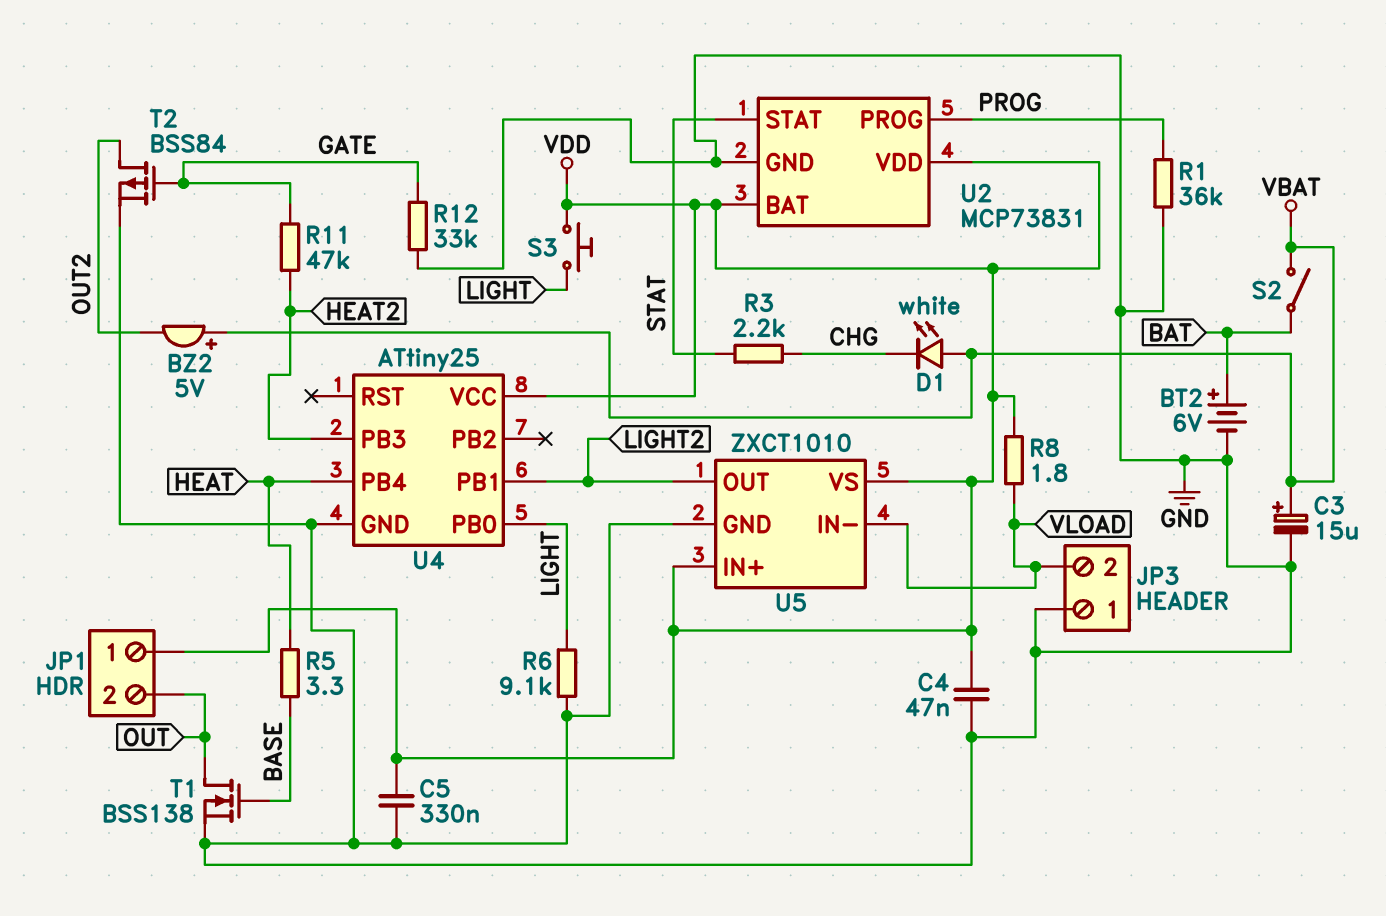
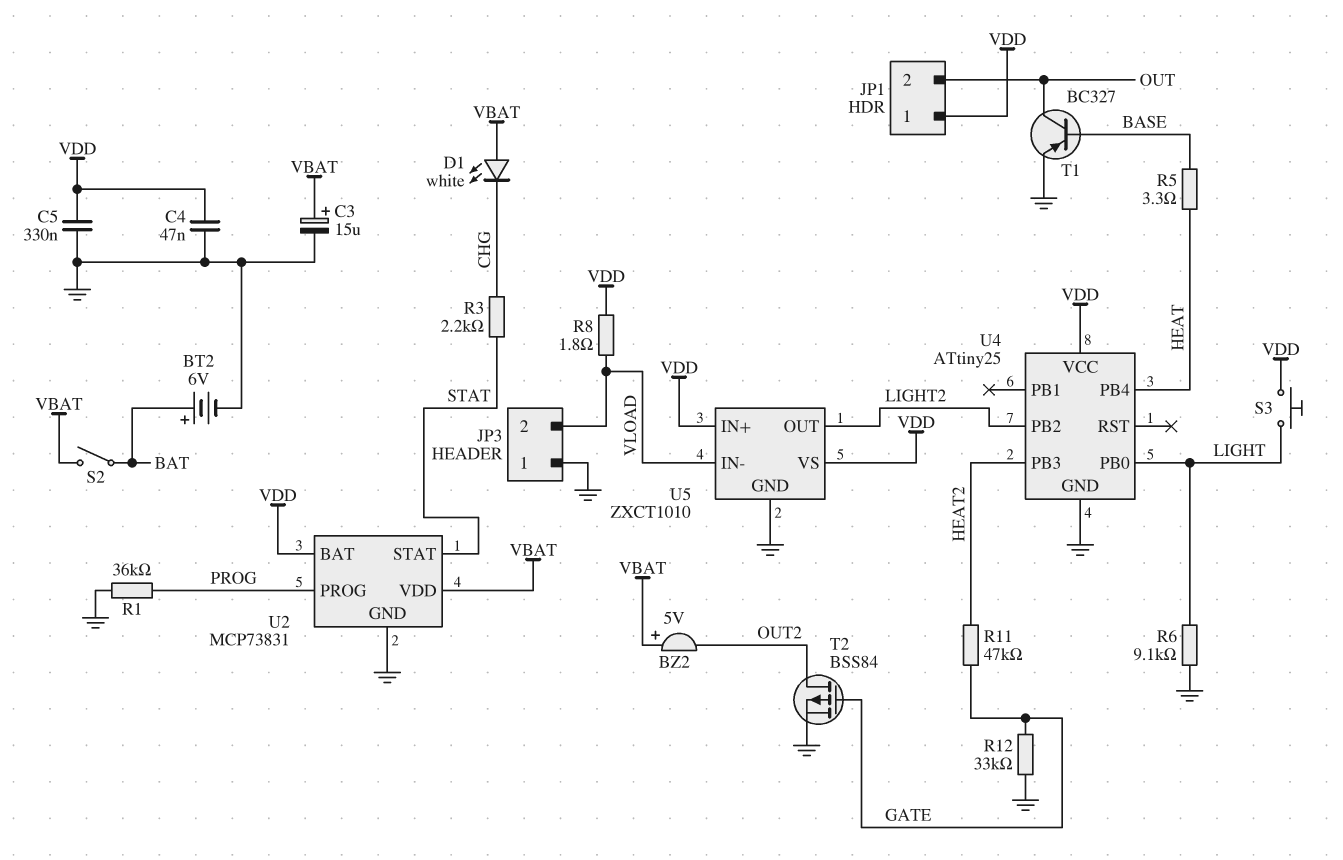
T1: NMOS BSS138 (G BASE, D OUT, S GND) -> PNP BC327 (B BASE, C OUT, E GND)
U2 pin VDD: VDD -> VBAT
U4 pin PB1: LIGHT2 -> none
U4 pin PB2: none -> LIGHT2

